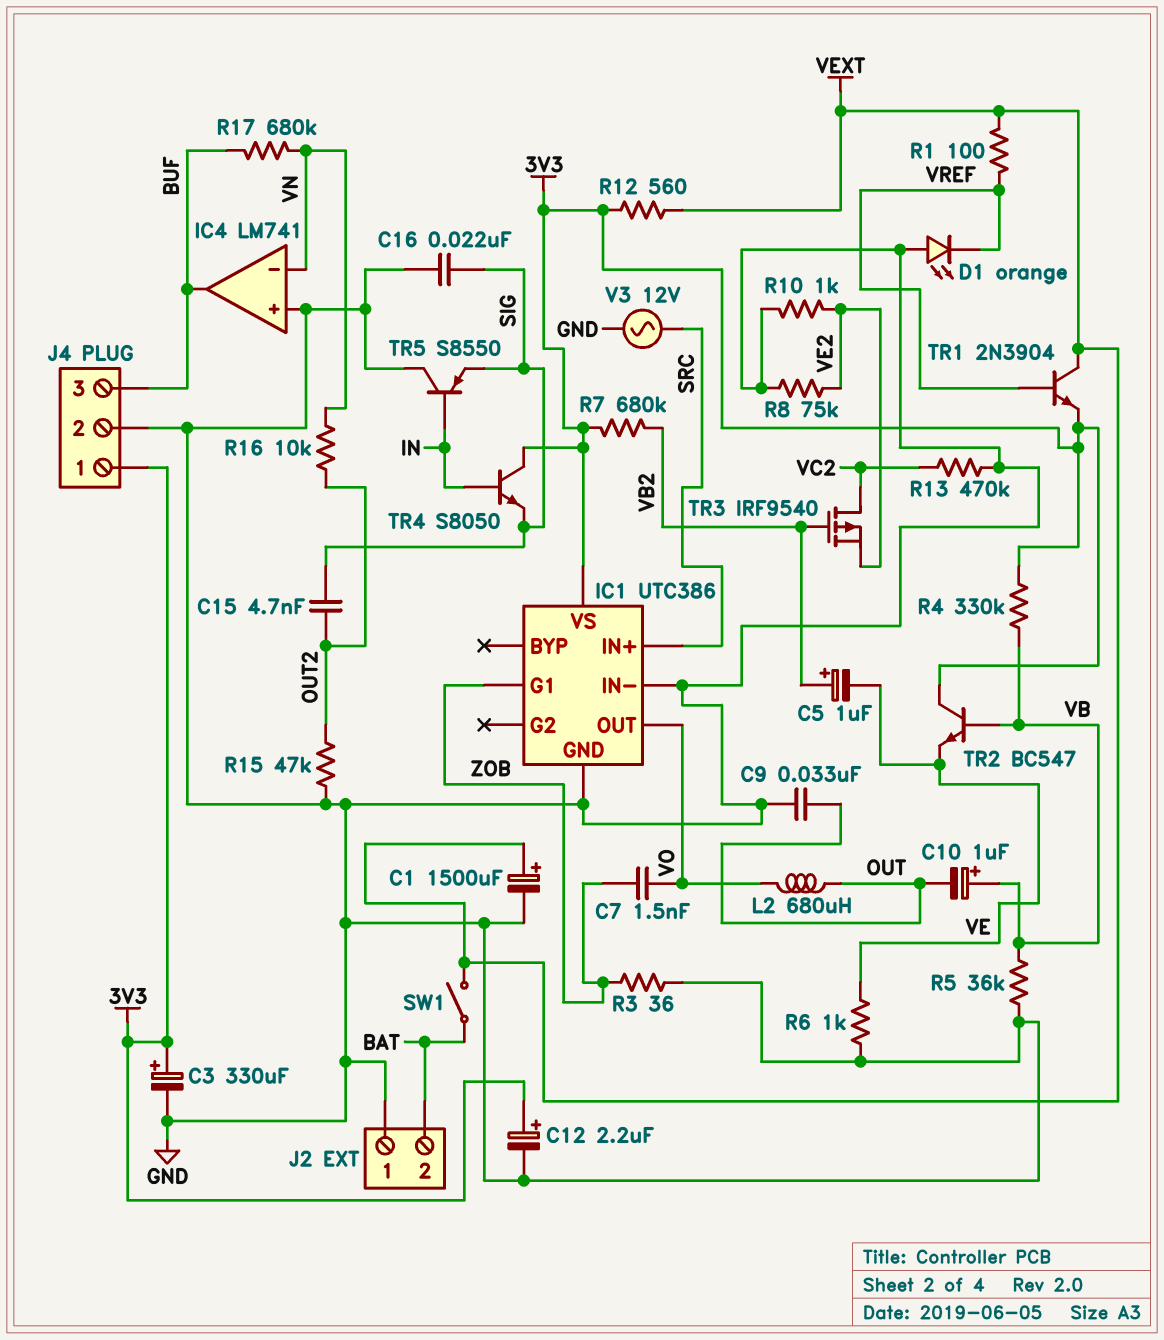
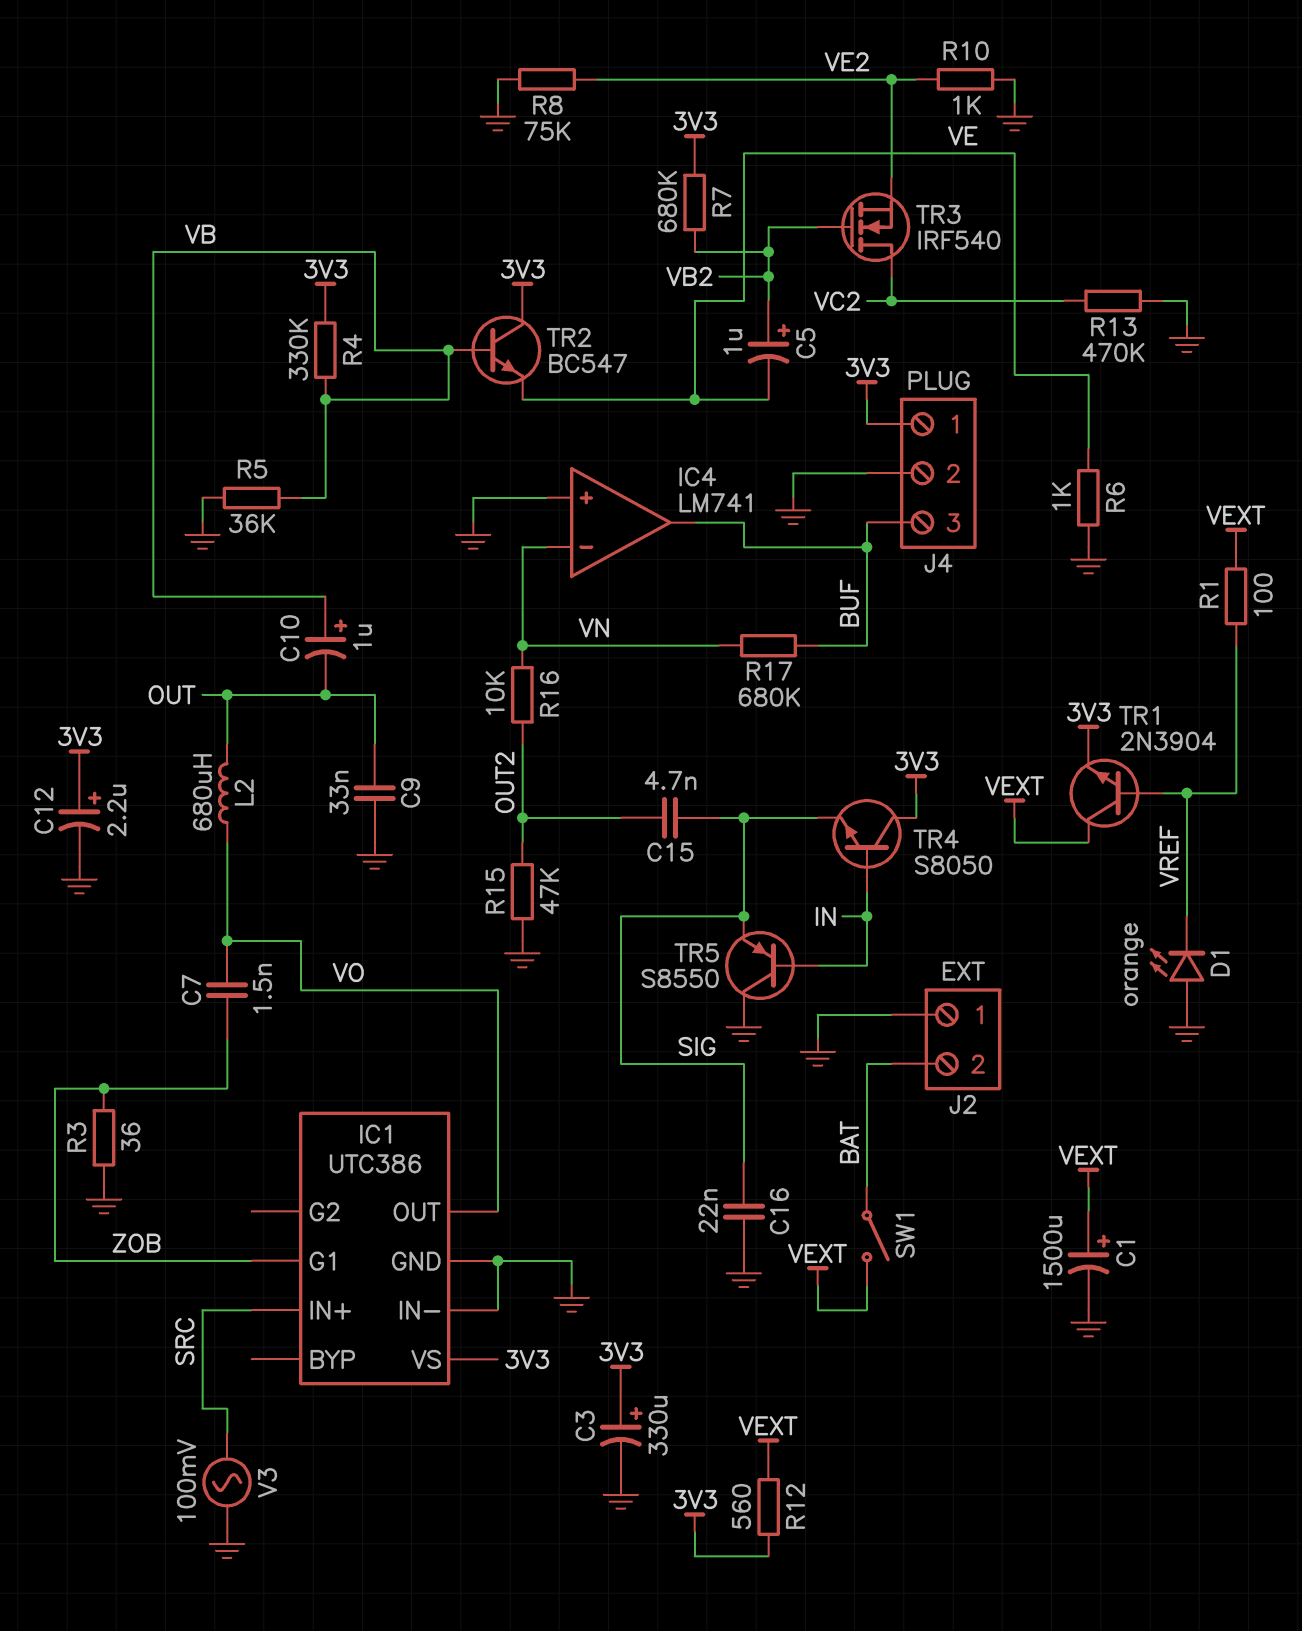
TR3: PMOS IRF9540 (G VB2, D VC2, S VE2) -> NMOS IRF540 (G VB2, D VC2, S VE2)
V3: AC 12V (GND, SRC) -> AC 100mV (GND, SRC)

